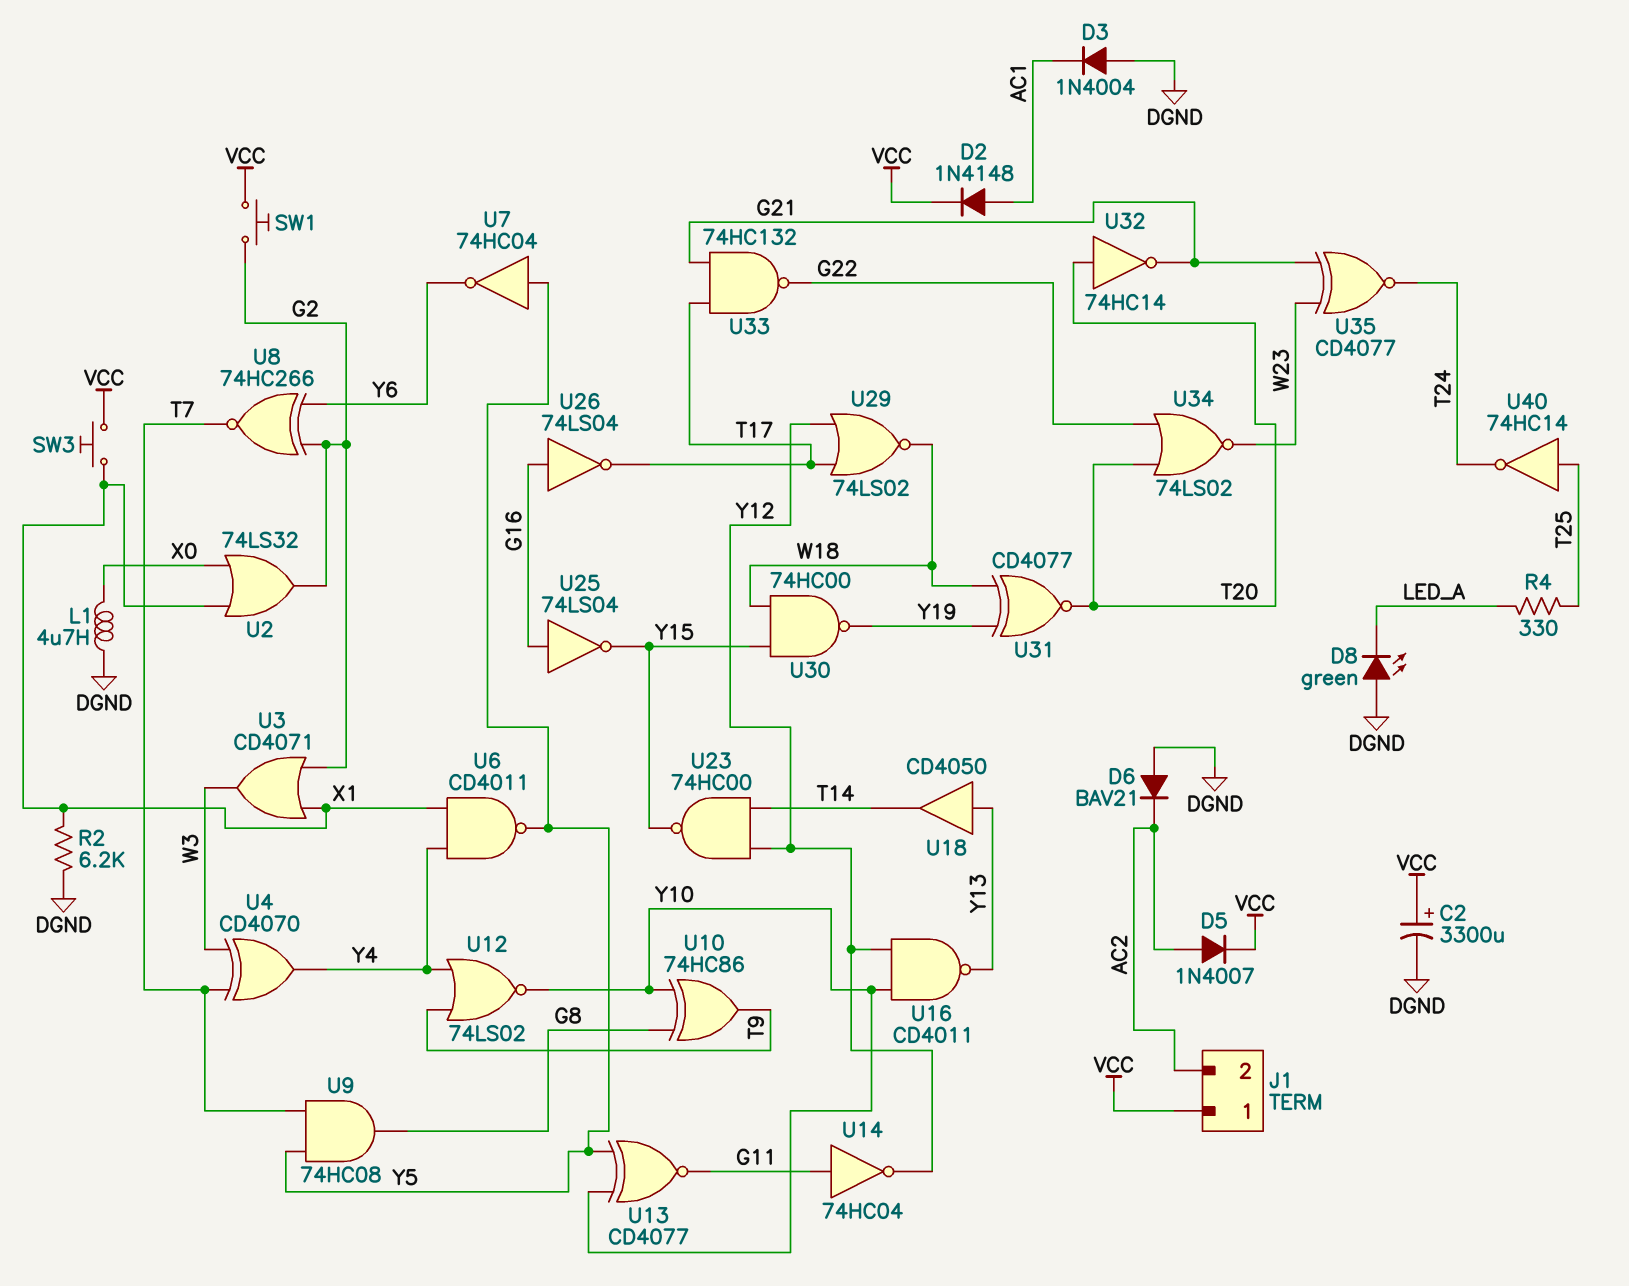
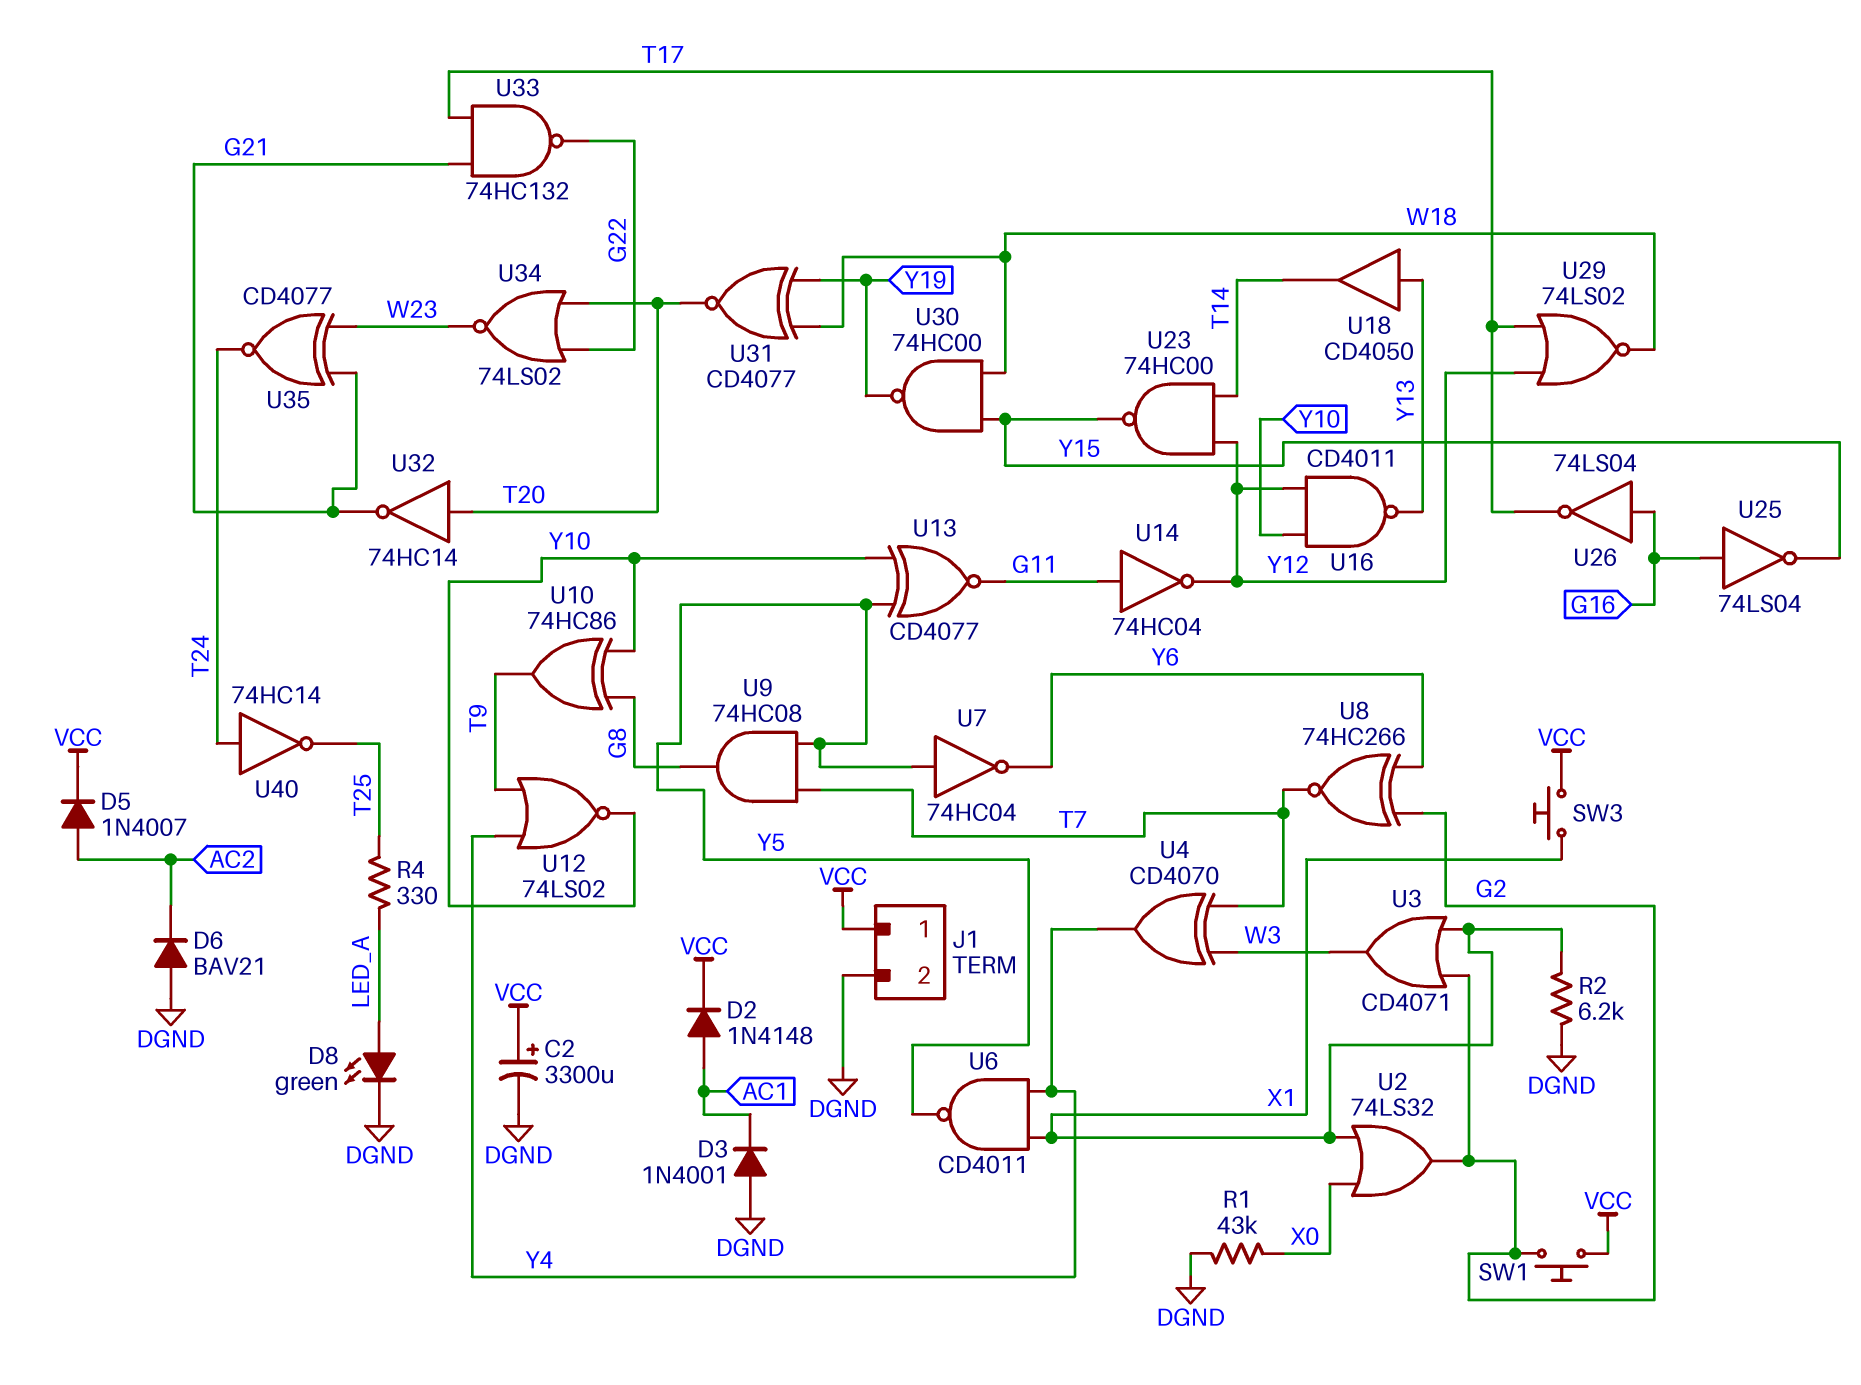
D3: diode 1N4004 (A DGND, K AC1) -> diode 1N4001 (A DGND, K AC1)
D8: LED green (A DGND, K LED_A) -> LED green (A LED_A, K DGND)
J1 pin 2: AC2 -> DGND
L1: 4.7uH (DGND, X0) -> none
R1: none -> 43k (DGND, X0)
U40: NOT 74HC14 (in T25, out T24) -> NOT 74HC14 (in T24, out T25)

